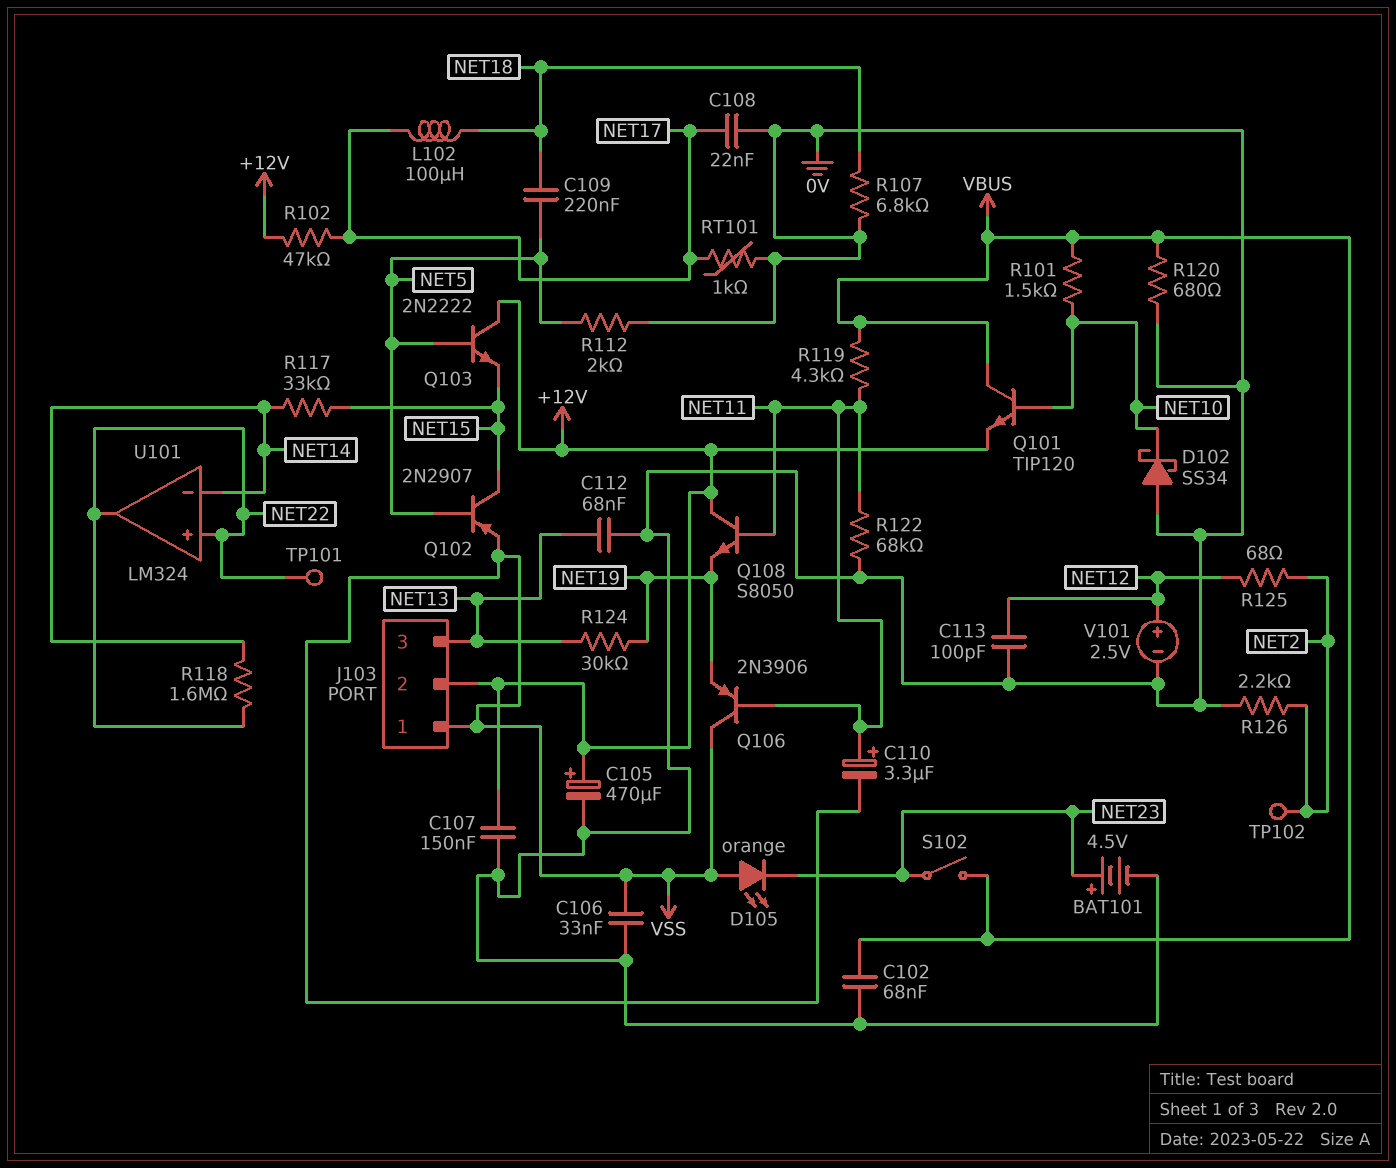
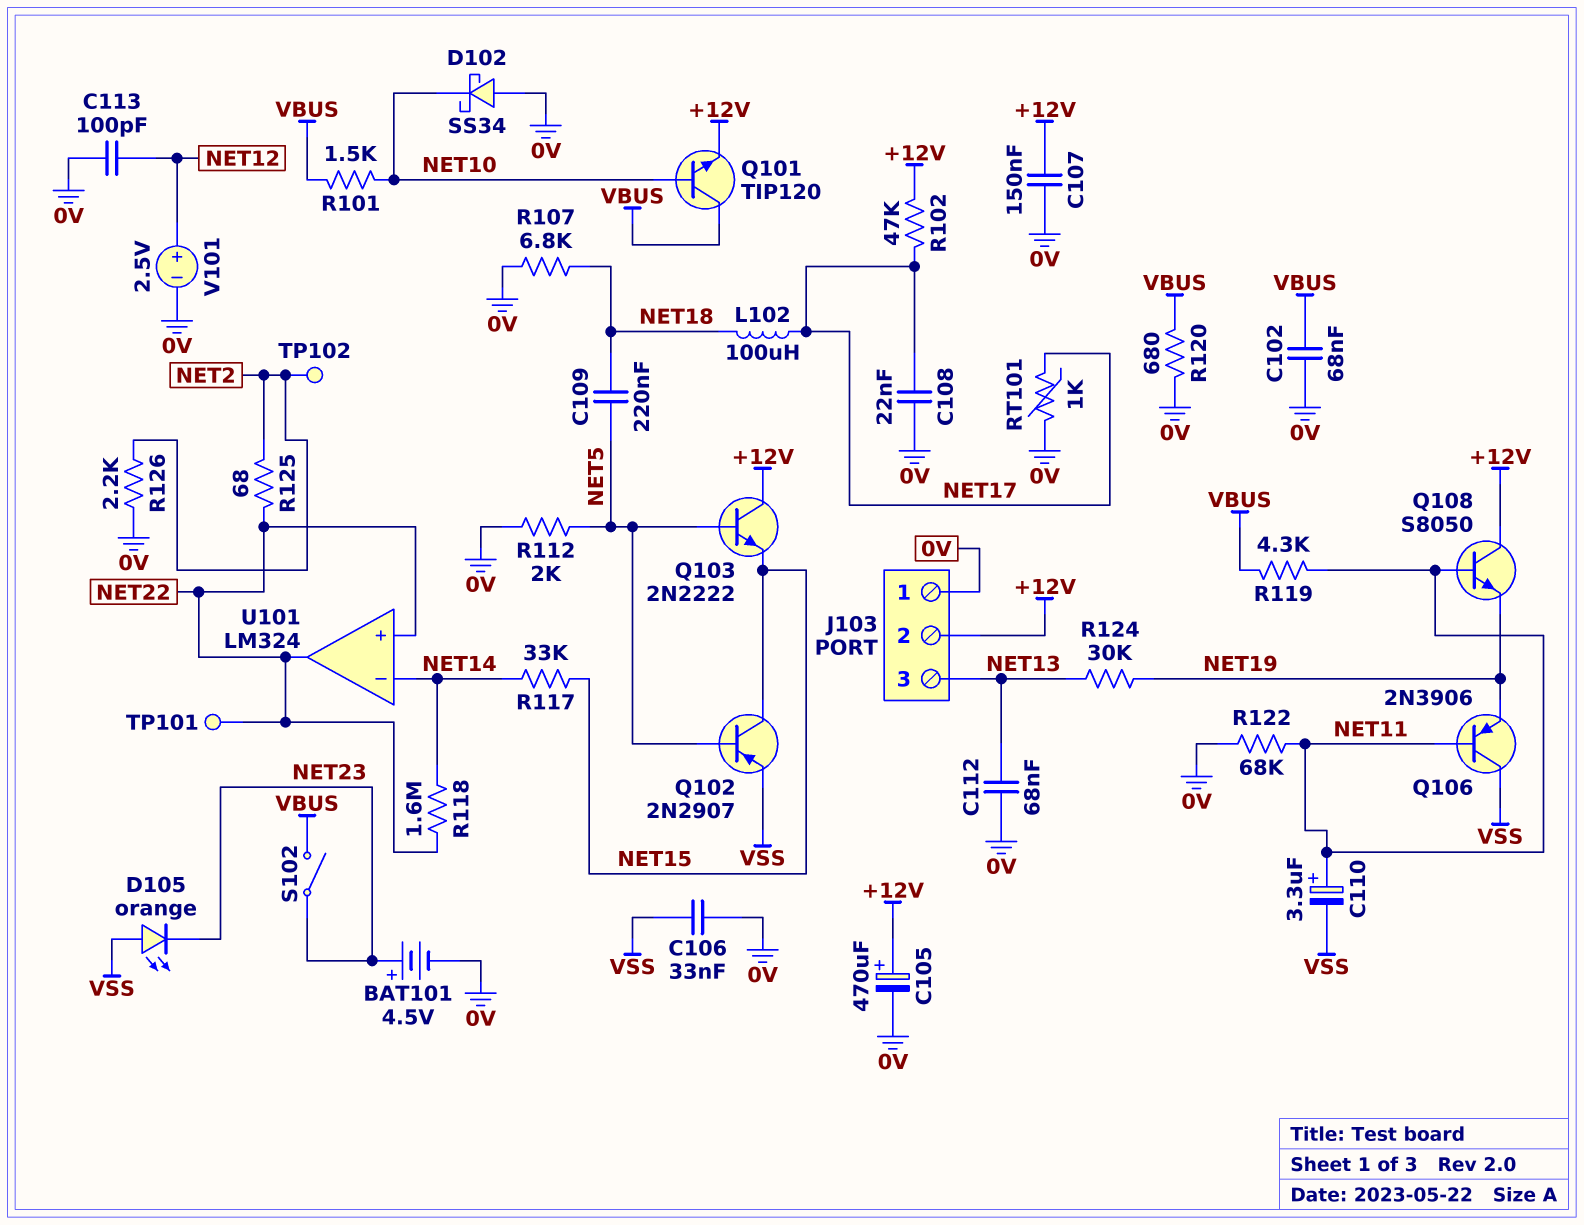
J103 pin 1: VSS -> 0V
R125: 68 (NET2, NET12) -> 68 (NET2, NET22)

